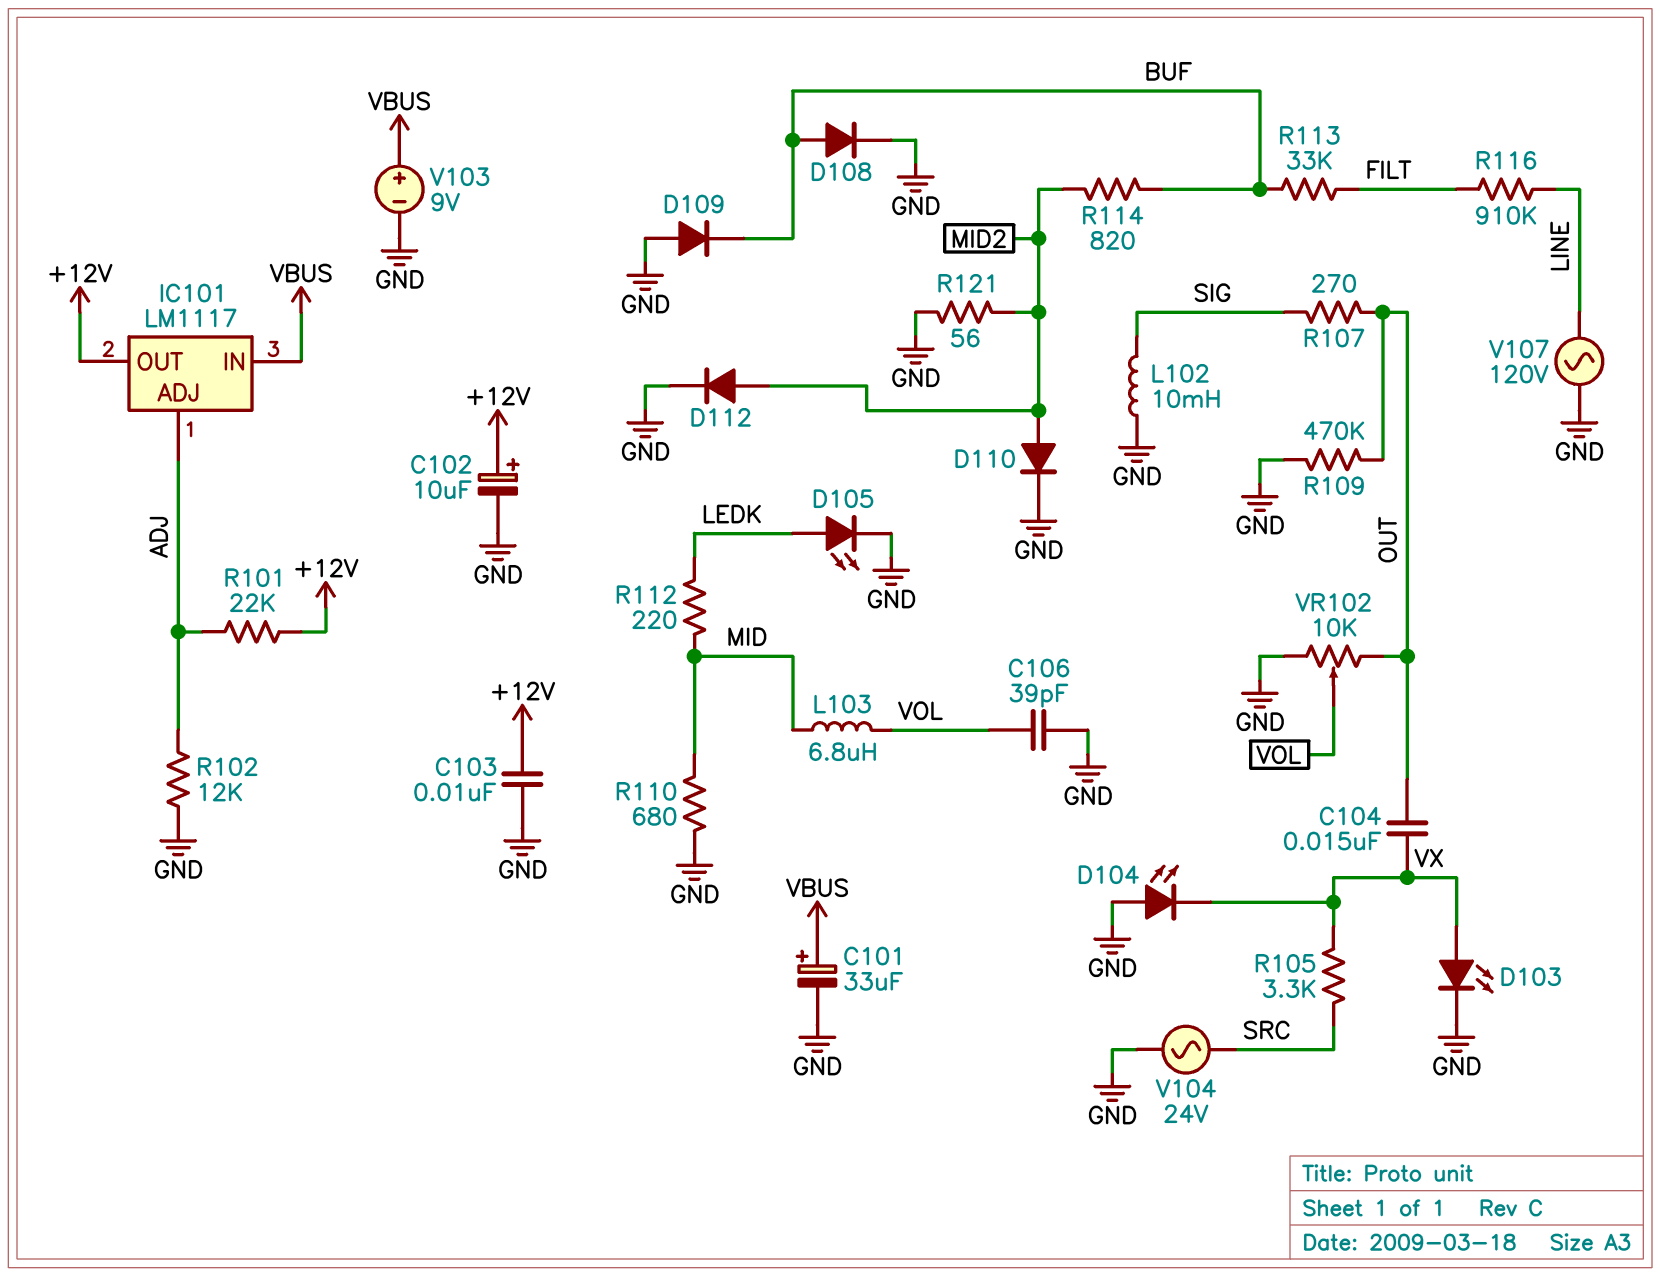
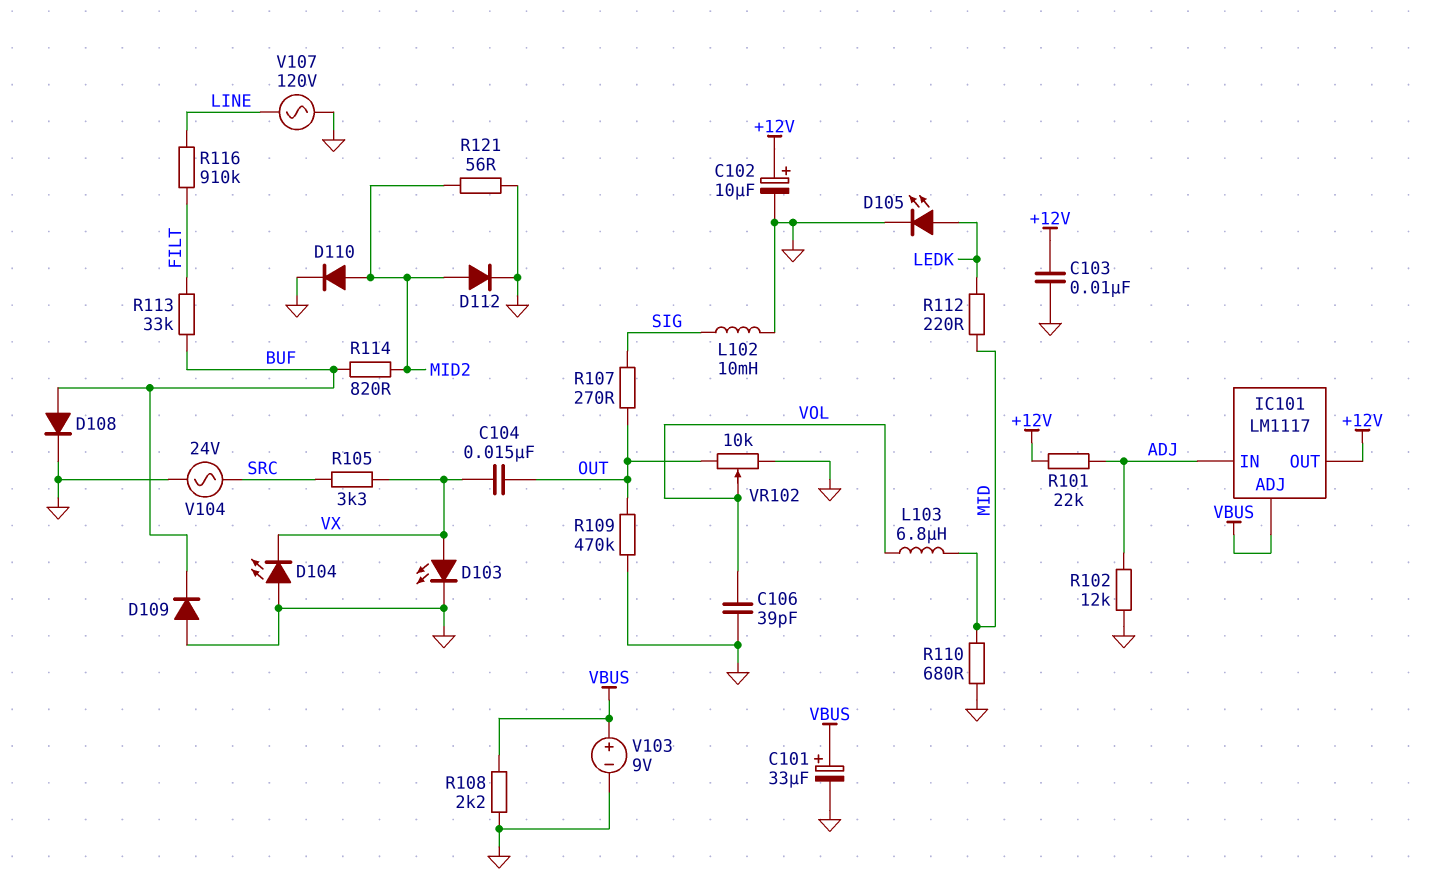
IC101 pin ADJ: ADJ -> VBUS
IC101 pin IN: VBUS -> ADJ
R108: none -> 2.2k (GND, VBUS)

